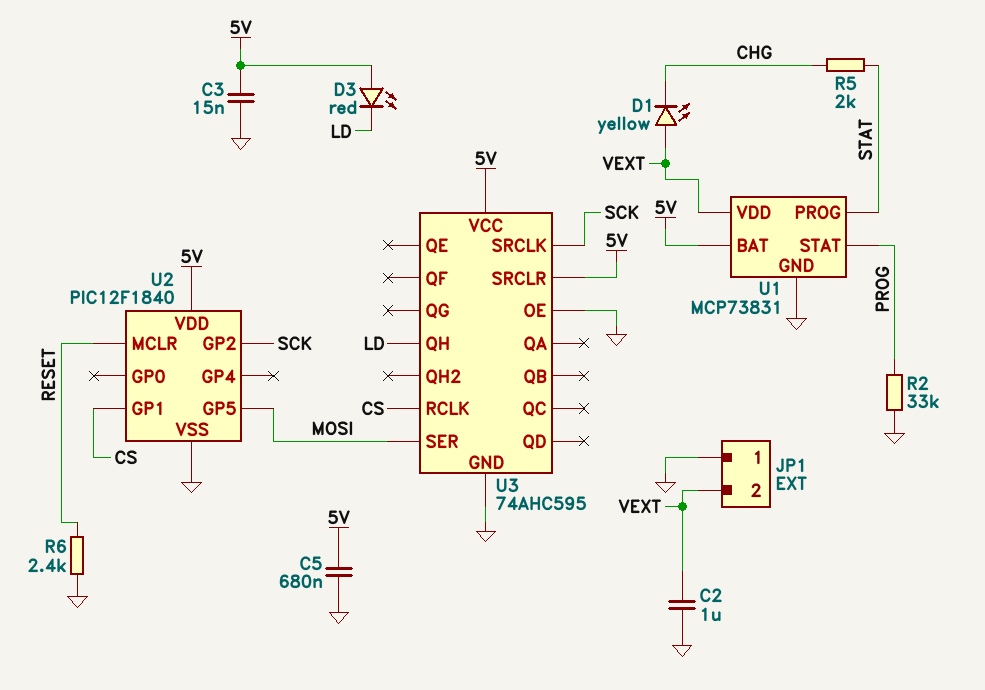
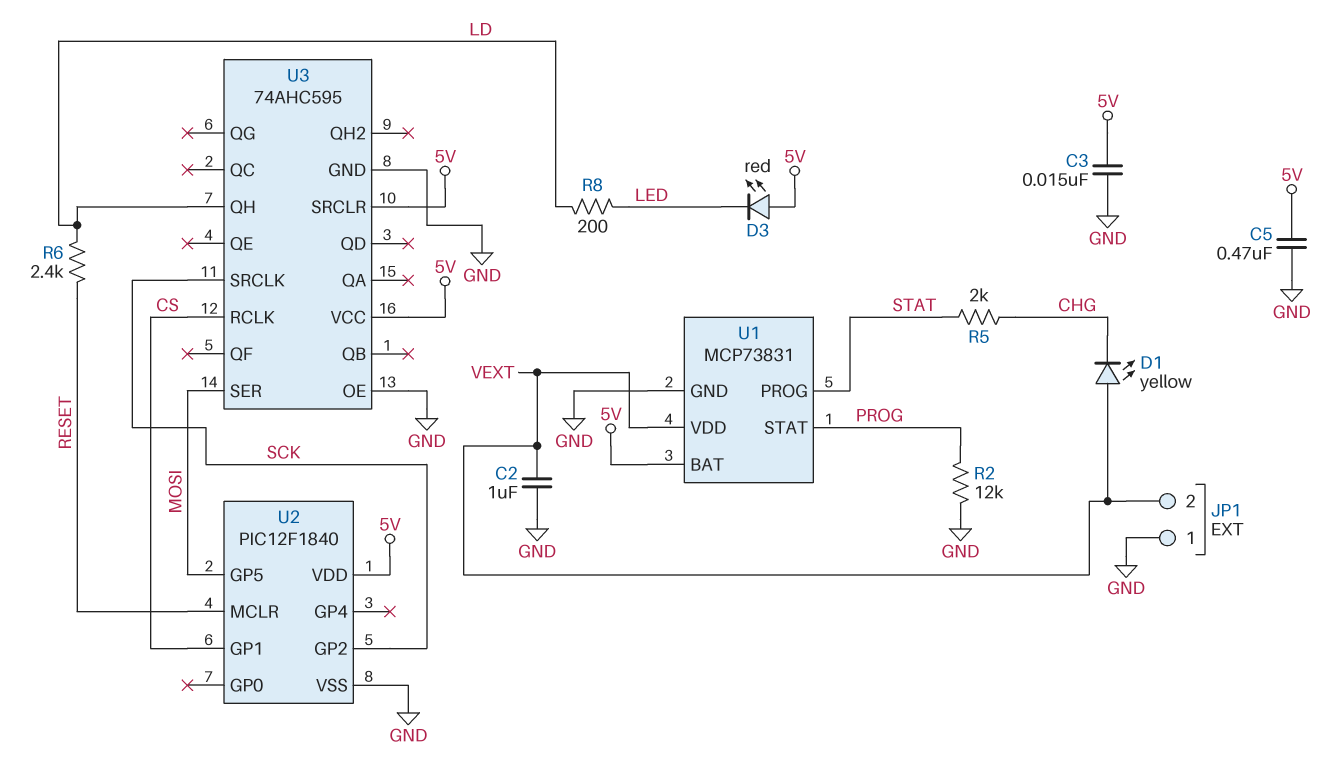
C5: 680nF (5V, GND) -> 470nF (5V, GND)
D3: LED red (A 5V, K LD) -> LED red (A 5V, K LED)
R2: 33k (GND, PROG) -> 12k (GND, PROG)
R6: 2.4k (GND, RESET) -> 2.4k (LD, RESET)
R8: none -> 200 (LD, LED)

